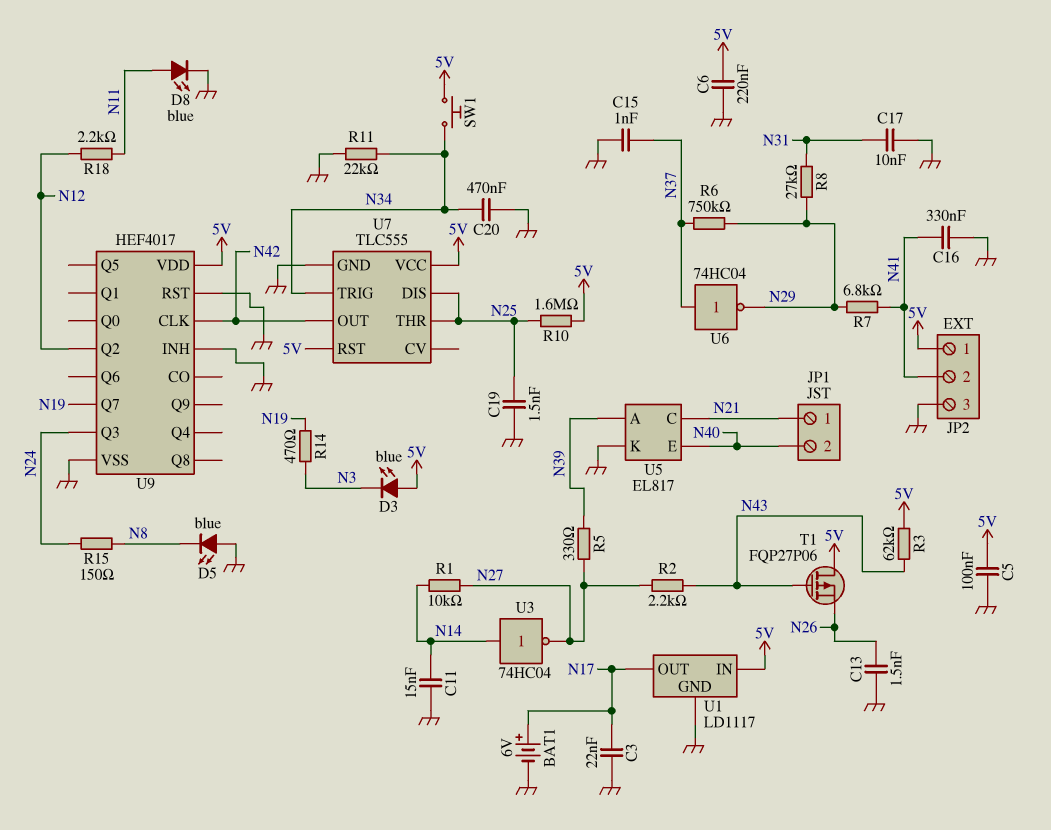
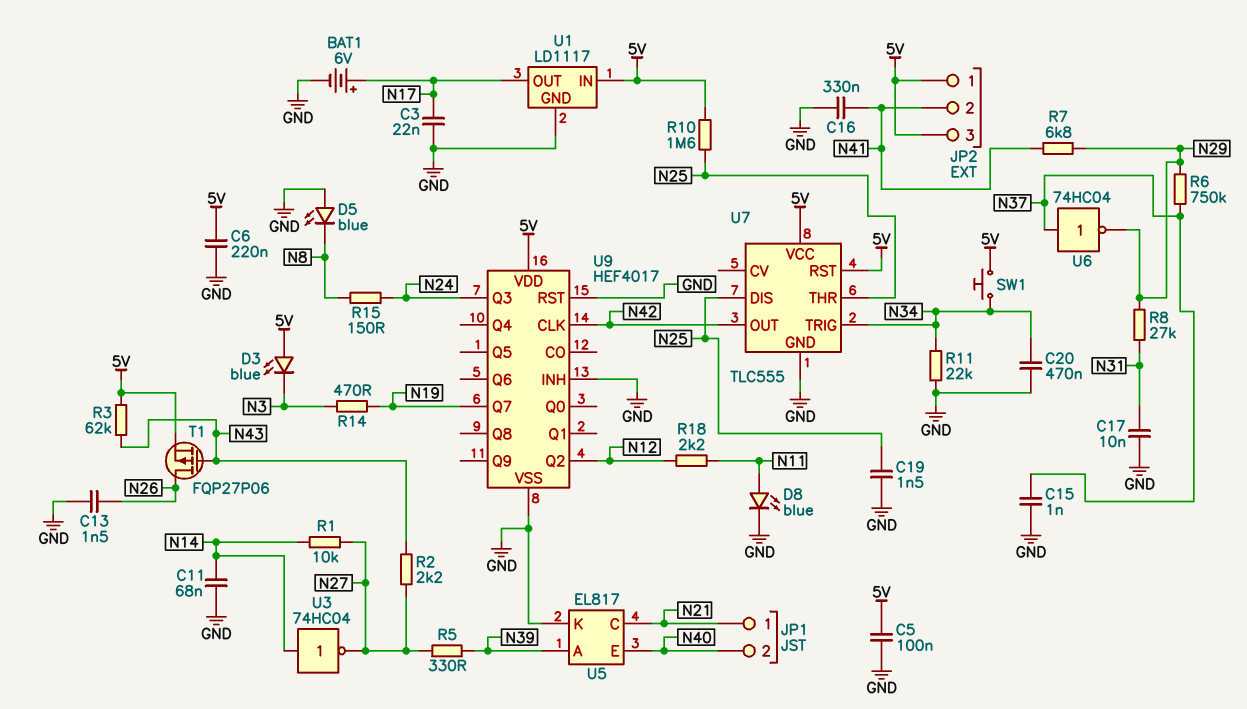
C11: 15nF (GND, N14) -> 68nF (GND, N14)
JP2 pin 3: GND -> 5V
T1: PMOS FQP27P06 (G N43, D 5V, S N26) -> PMOS FQP27P06 (G N43, D N26, S 5V)

